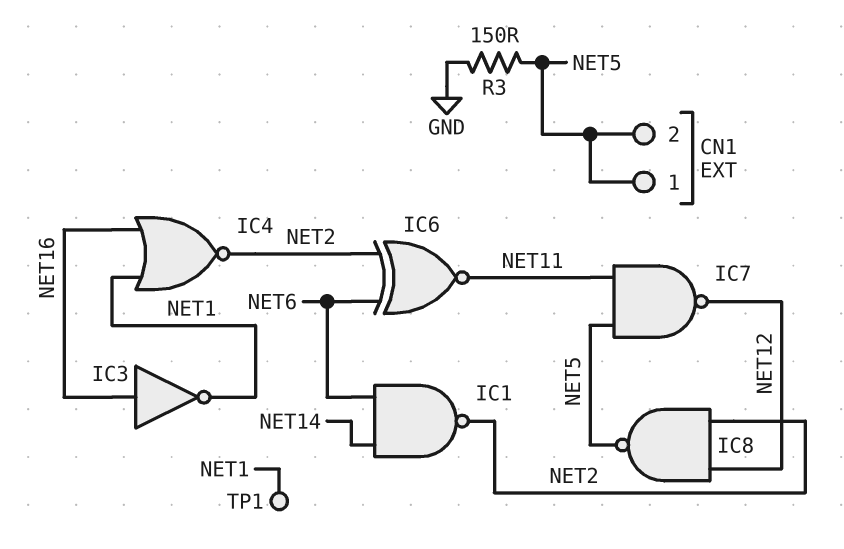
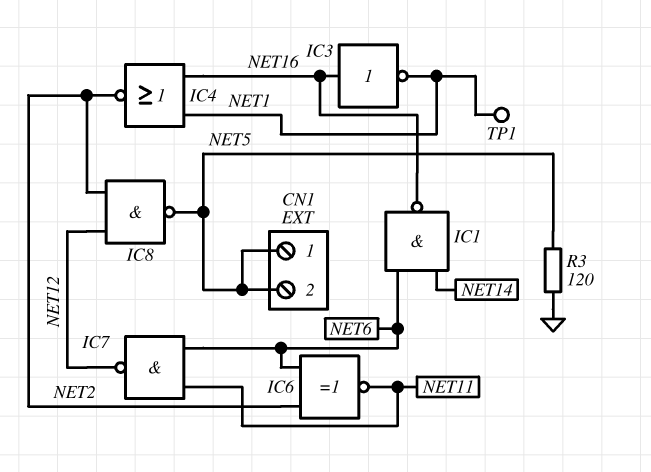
IC1: NAND (in NET6, in NET14, out NET2) -> NAND (in NET6, in NET14, out NET16)
IC7: NAND (in NET5, in NET11, out NET12) -> NAND (in NET6, in NET11, out NET12)
R3: 150 (GND, NET5) -> 120 (GND, NET5)

